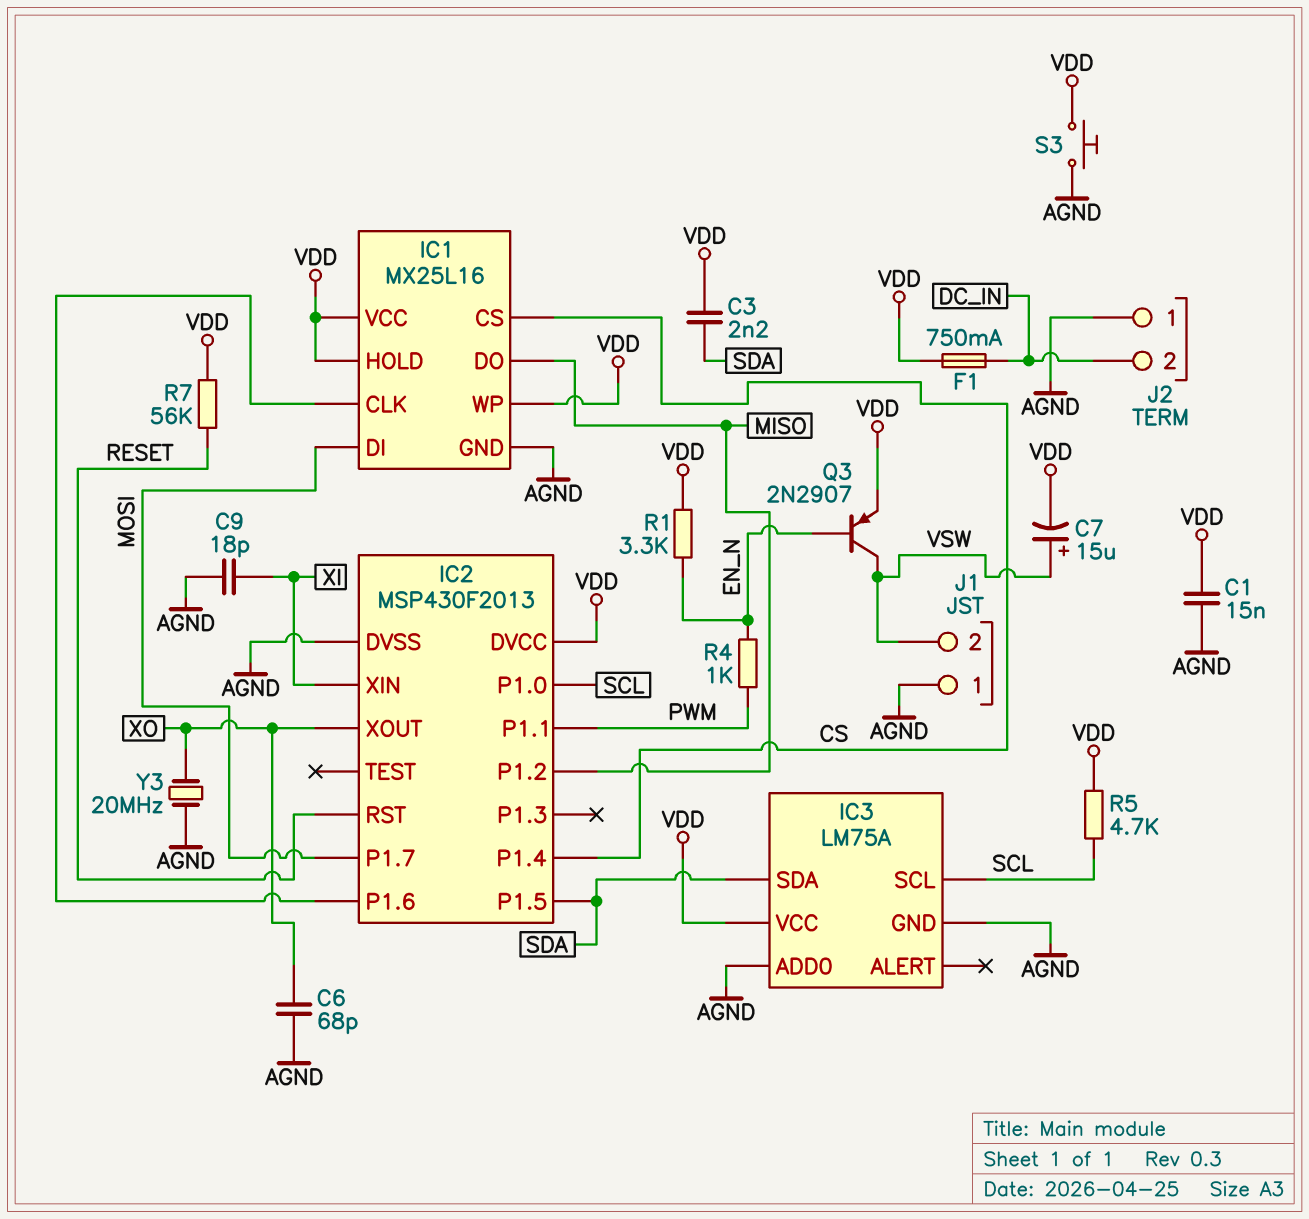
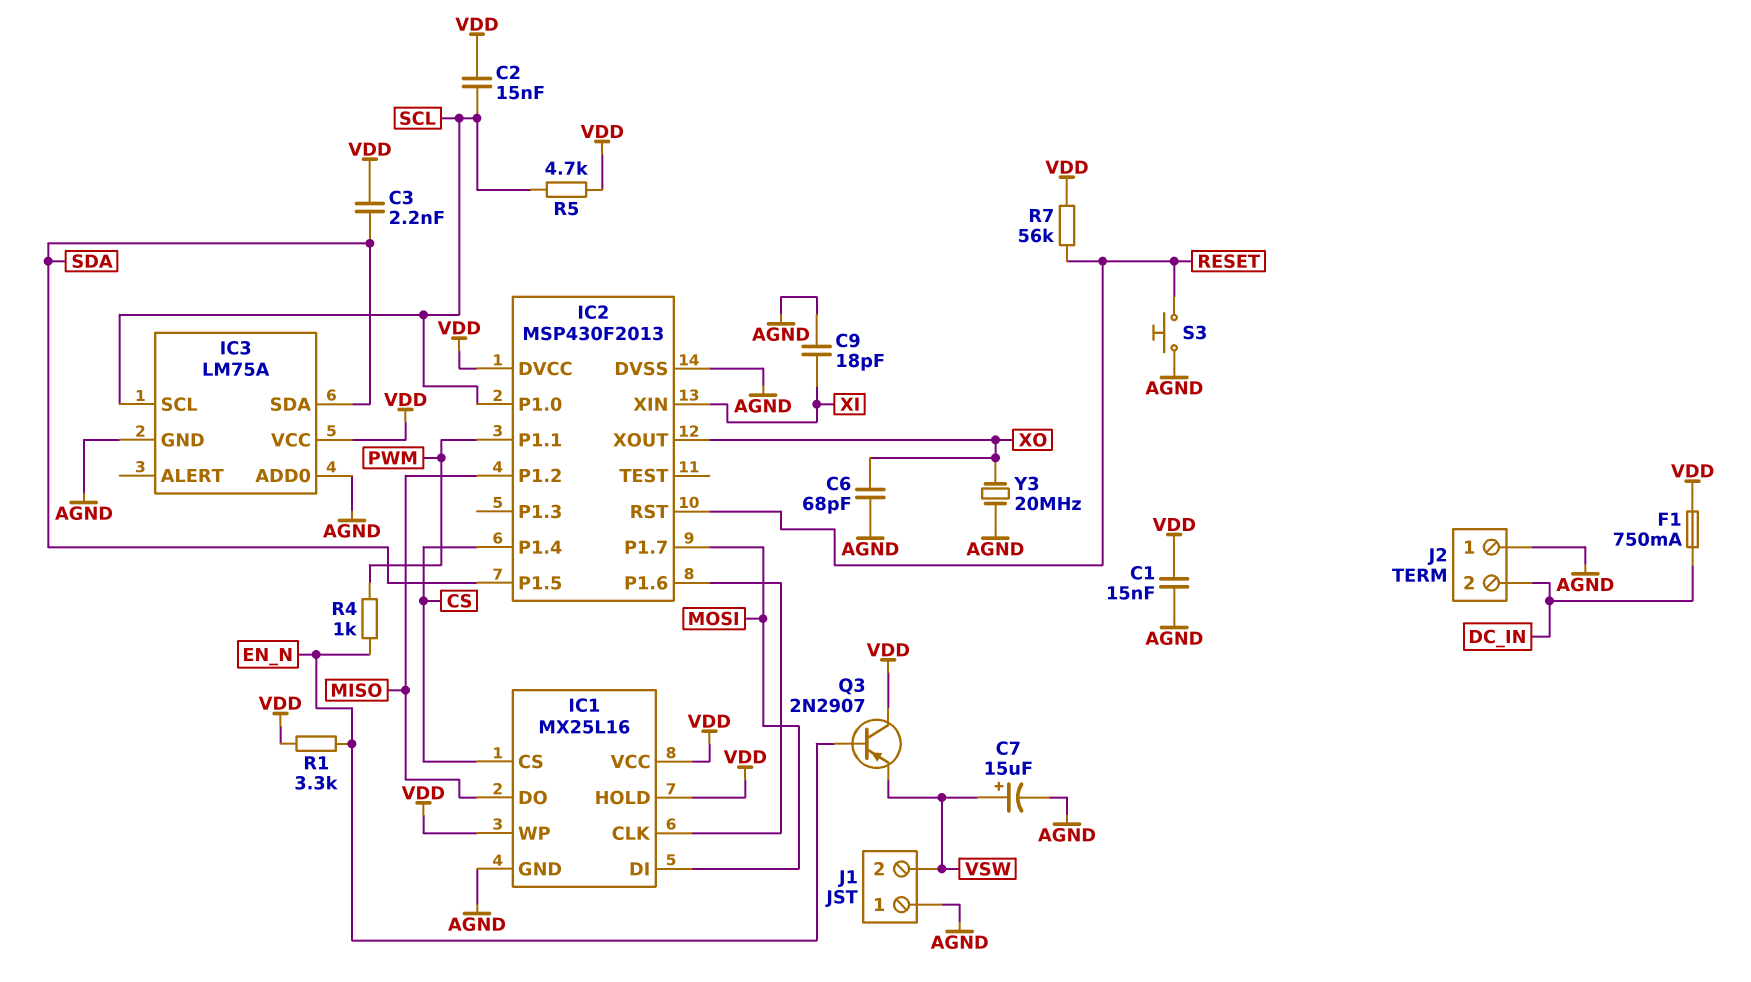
C2: none -> 15nF (SCL, VDD)
C7: 15uF (plus VSW, minus VDD) -> 15uF (plus VSW, minus AGND)
Q3: PNP 2N2907 (B EN_N, C VSW, E VDD) -> PNP 2N2907 (B EN_N, C VDD, E VSW)
S3: button (AGND, VDD) -> button (AGND, RESET)

